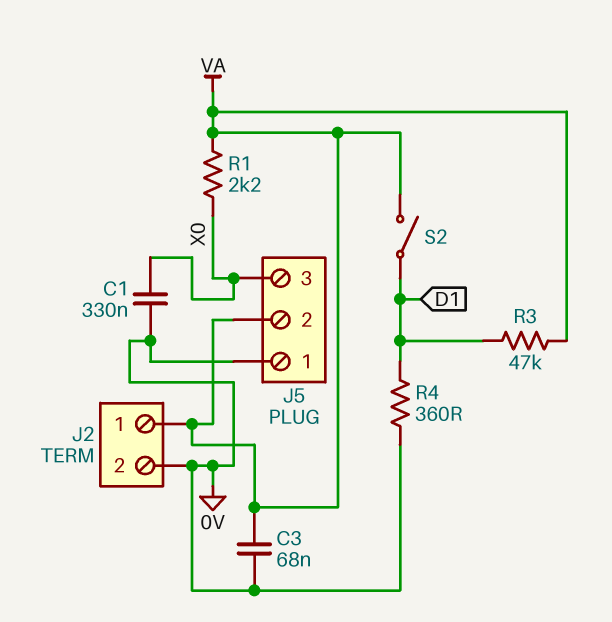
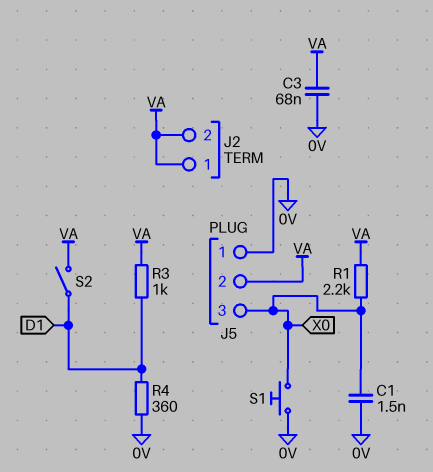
C1: 330nF (0V, X0) -> 1.5nF (0V, X0)
J2 pin 2: 0V -> VA
R3: 47k (D1, VA) -> 1k (D1, VA)
S1: none -> button (0V, X0)

